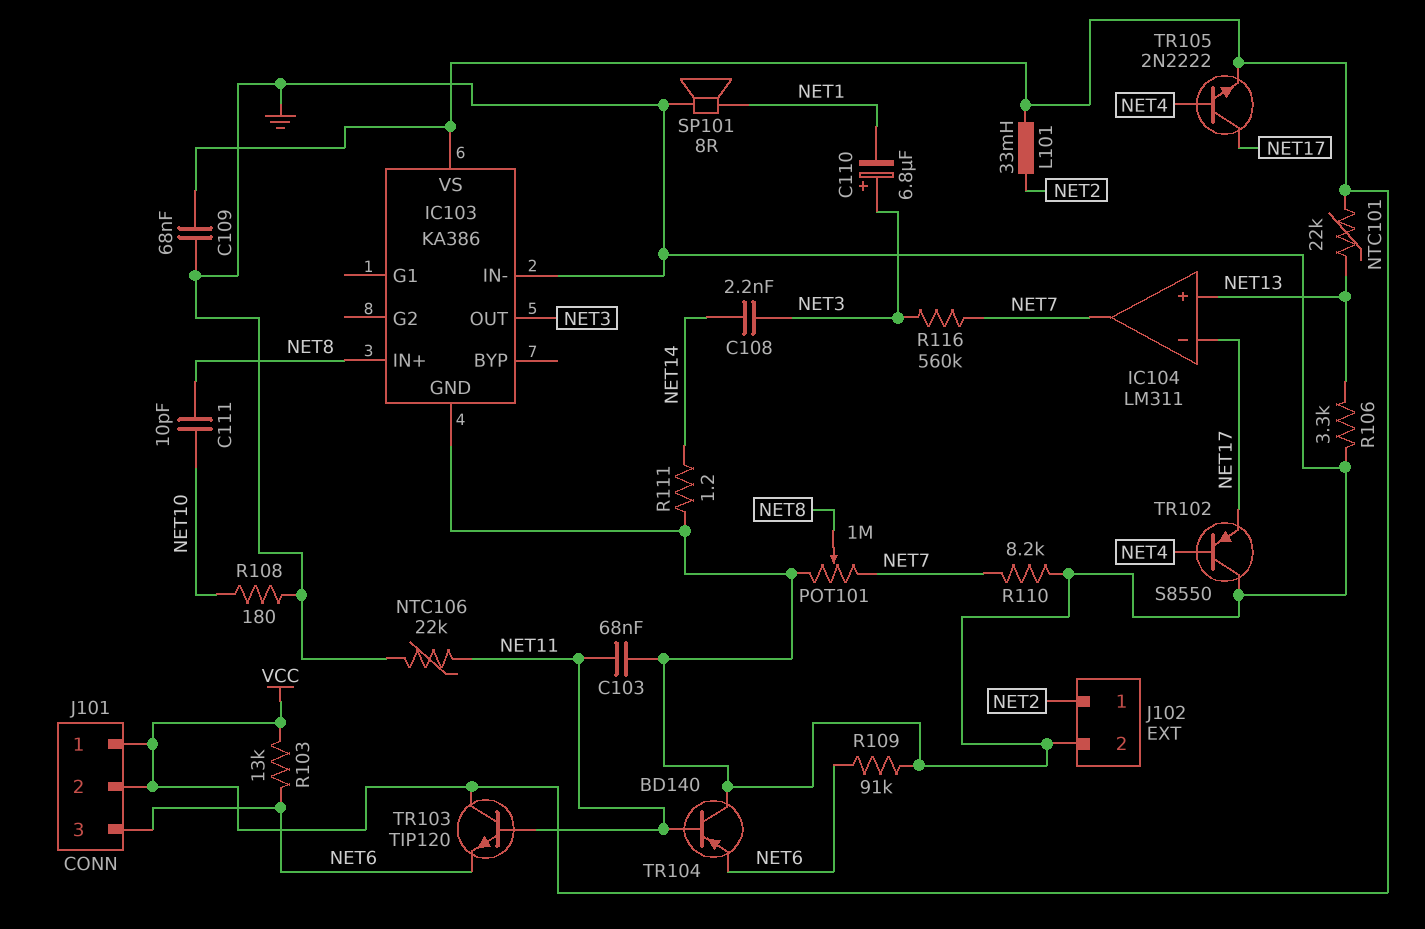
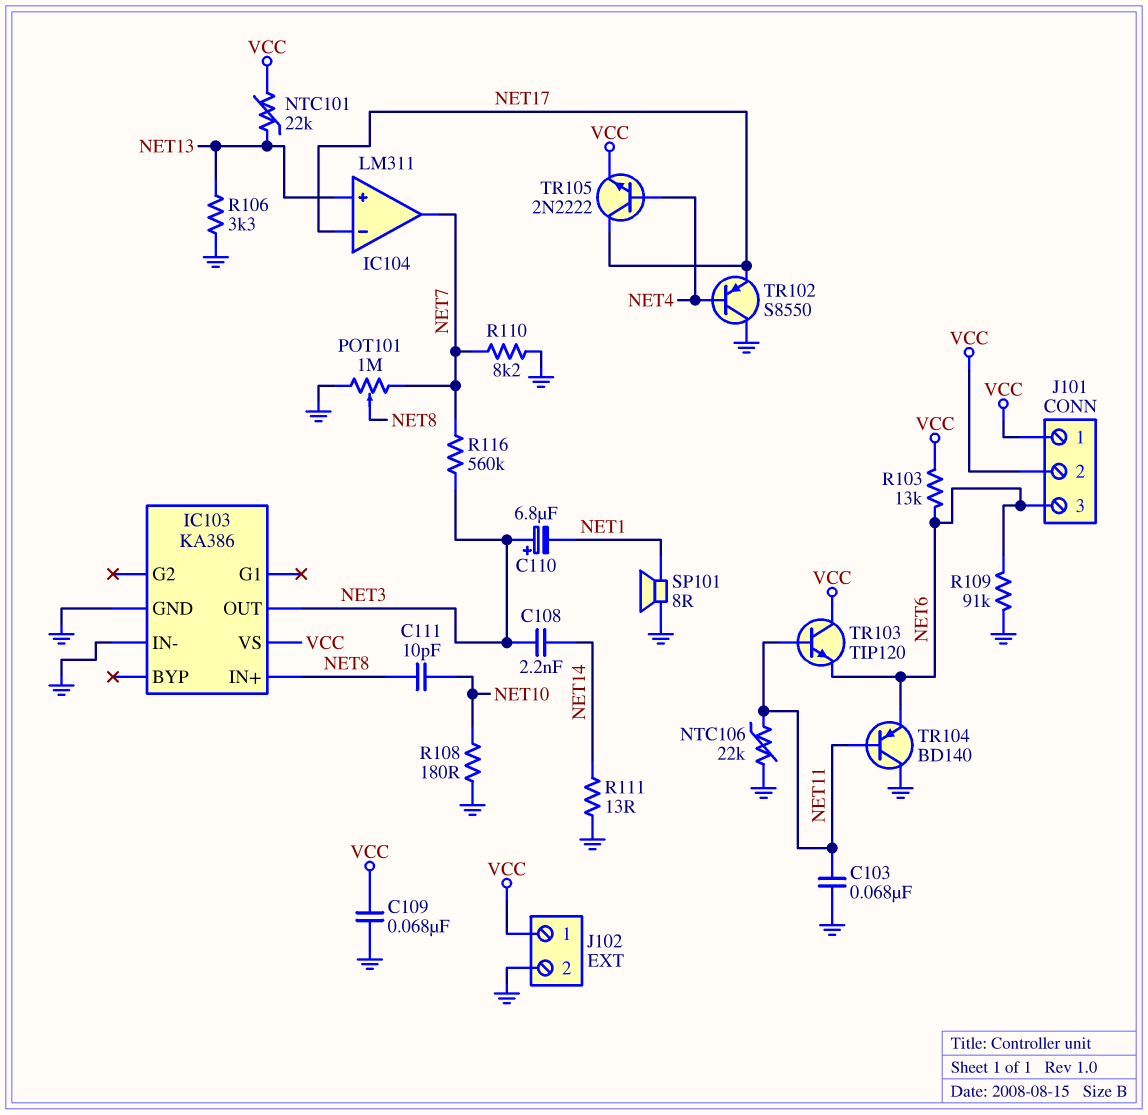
J102 pin 1: NET2 -> VCC
L101: 33mH (NET2, VCC) -> none
R111: 1.2 (GND, NET14) -> 13 (GND, NET14)

